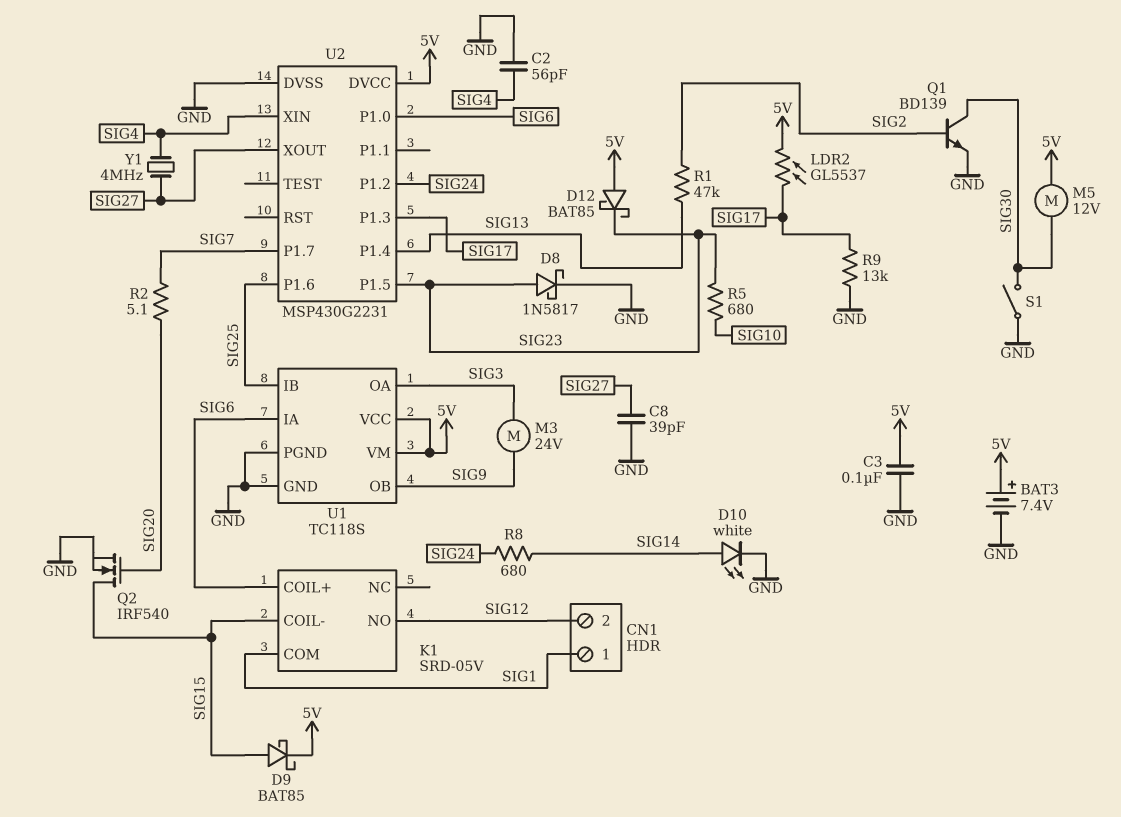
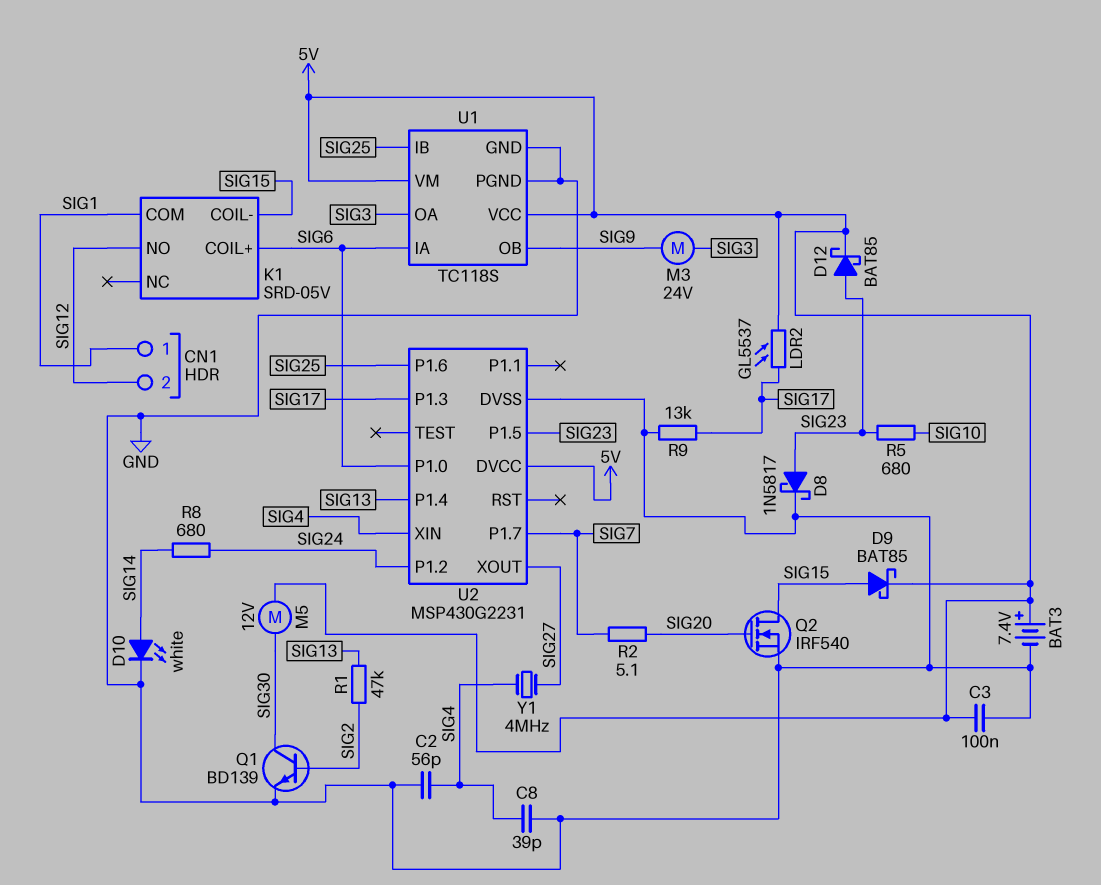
C8: 39pF (GND, SIG27) -> 39pF (GND, SIG4)
D12: schottky BAT85 (A 5V, K SIG23) -> schottky BAT85 (A SIG23, K 5V)
S1: switch (GND, SIG30) -> none

